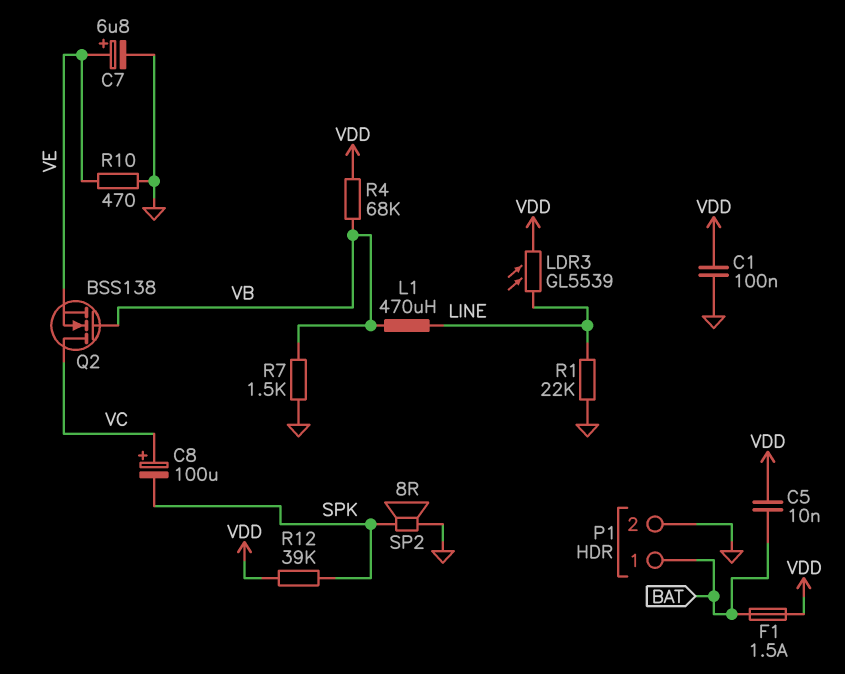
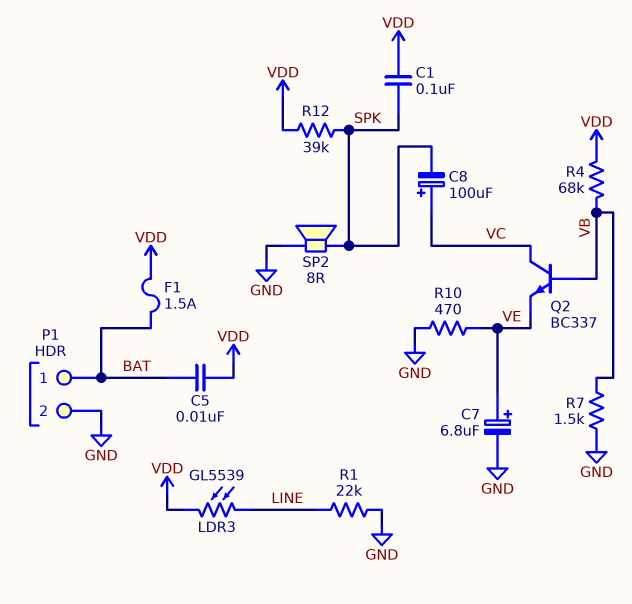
C1: 100nF (GND, VDD) -> 100nF (SPK, VDD)
L1: 470uH (LINE, VB) -> none
Q2: NMOS BSS138 (G VB, D VC, S VE) -> NPN BC337 (B VB, C VC, E VE)

